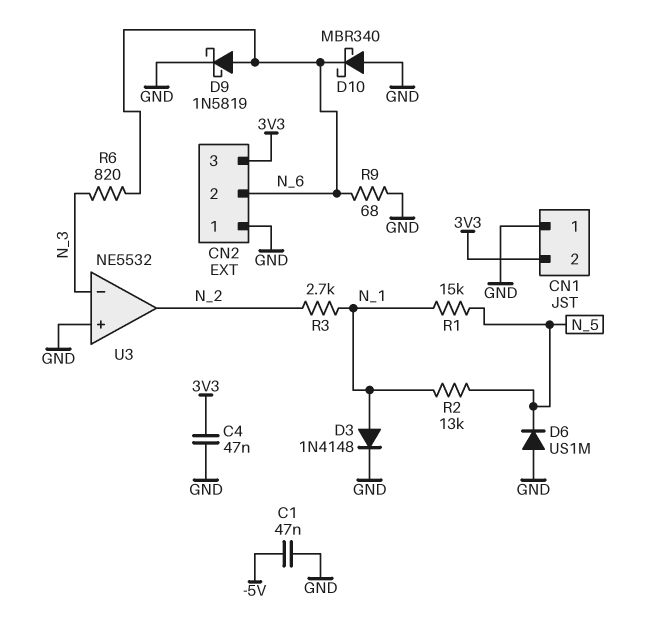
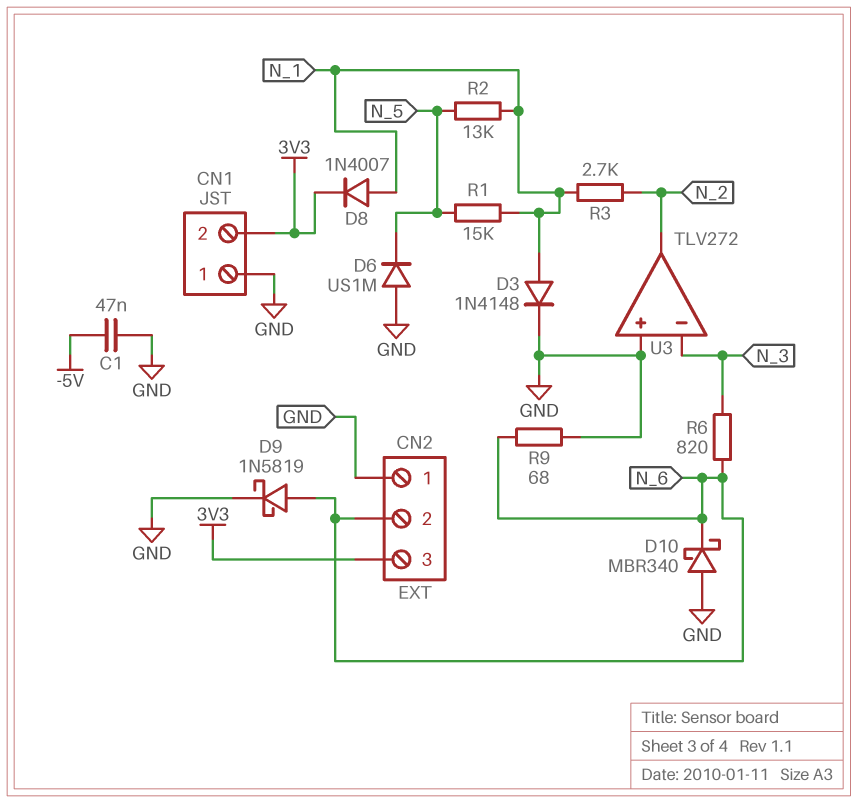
C4: 47nF (3V3, GND) -> none
D8: none -> diode 1N4007 (A N_1, K 3V3)
U3: NE5532 -> TLV272

